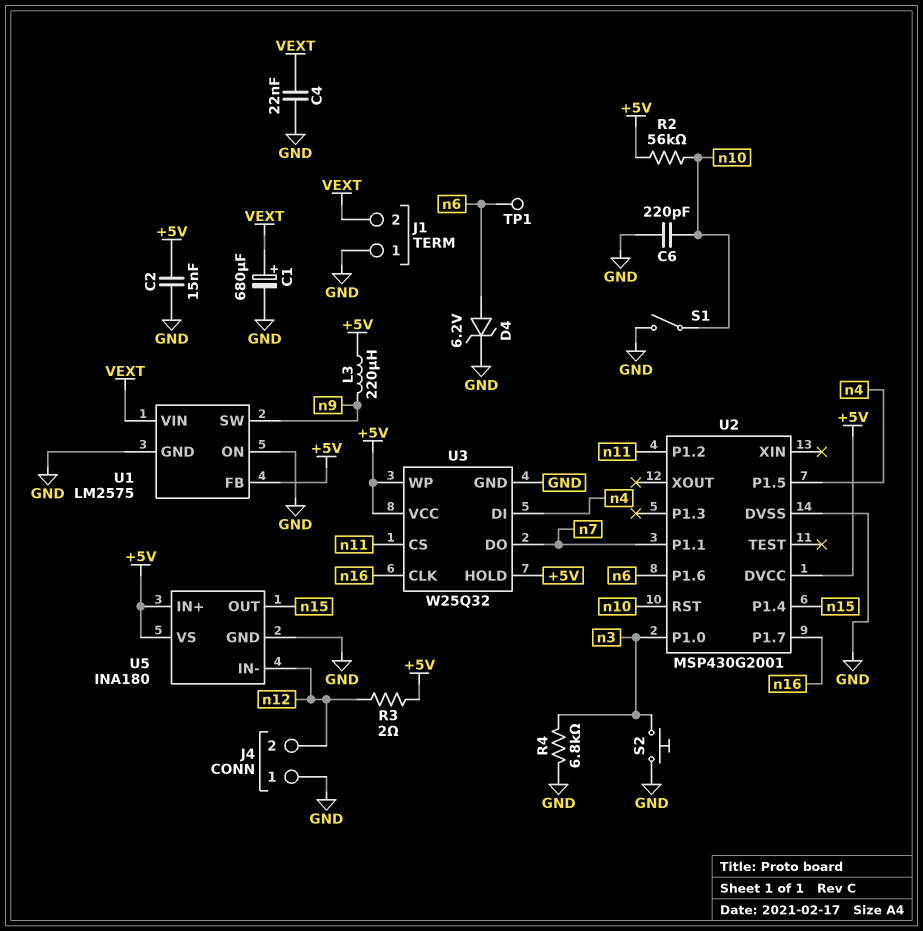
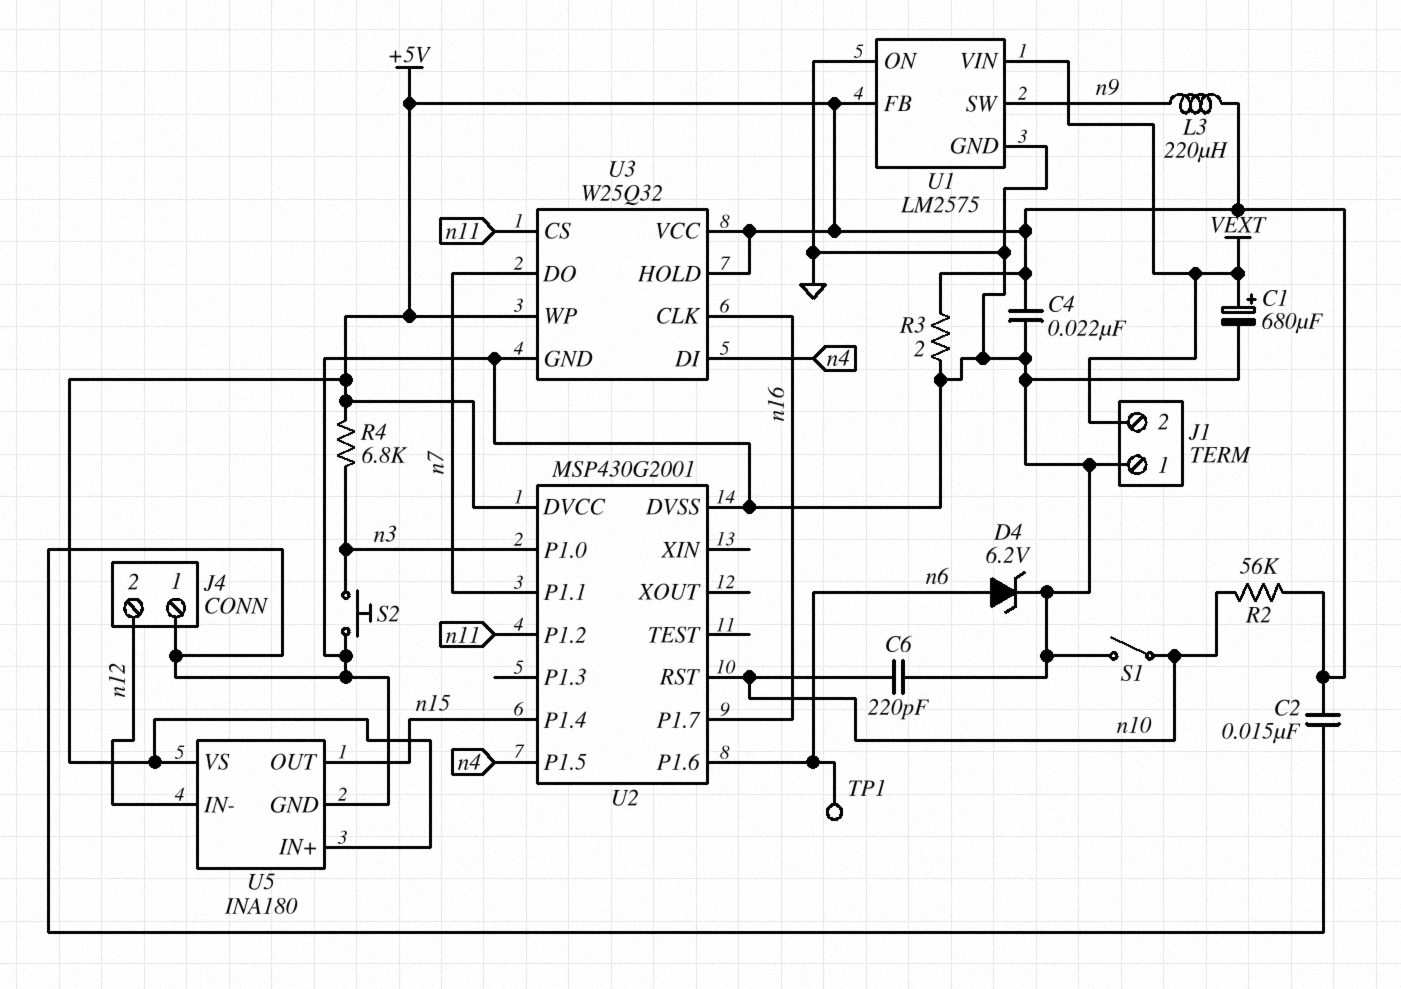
C4: 22nF (GND, VEXT) -> 22nF (+5V, GND)
R3: 2 (+5V, n12) -> 2 (+5V, GND)
R4: 6.8k (GND, n3) -> 6.8k (+5V, n3)

